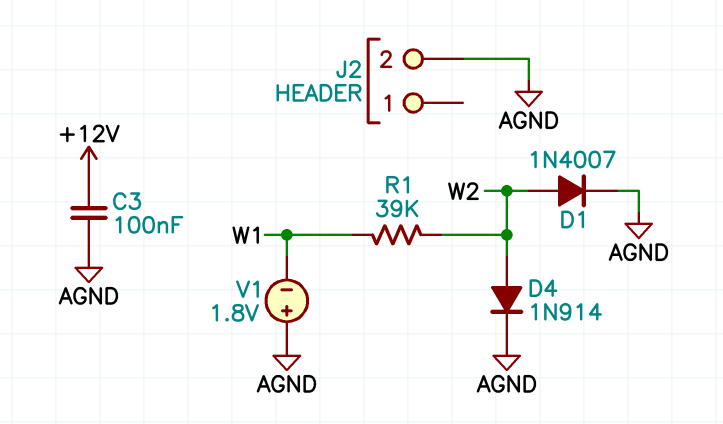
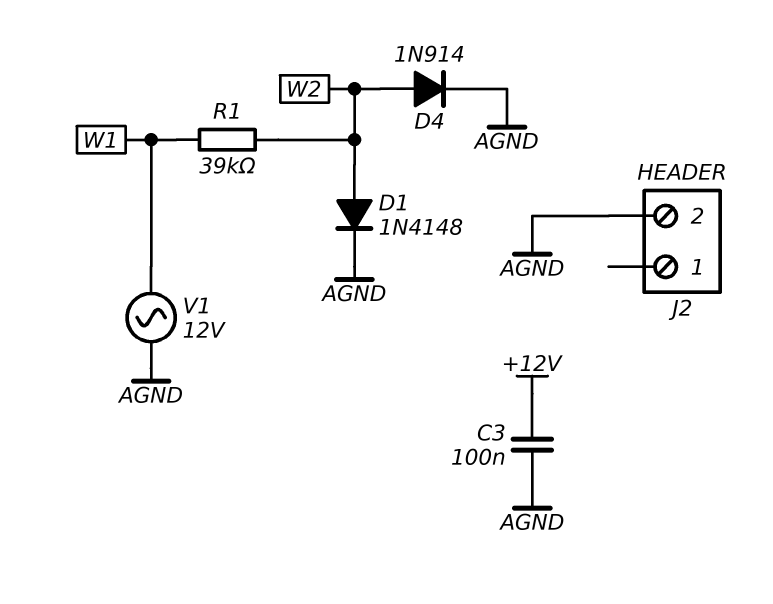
D1: diode 1N4007 (A W2, K AGND) -> diode 1N4148 (A W2, K AGND)
V1: 1.8V (plus AGND, minus W1) -> AC 12V (AGND, W1)

